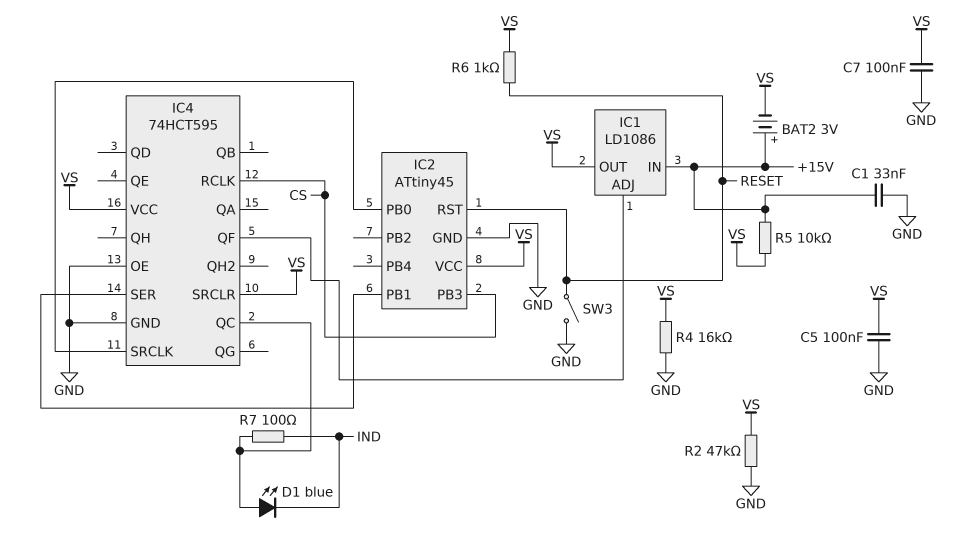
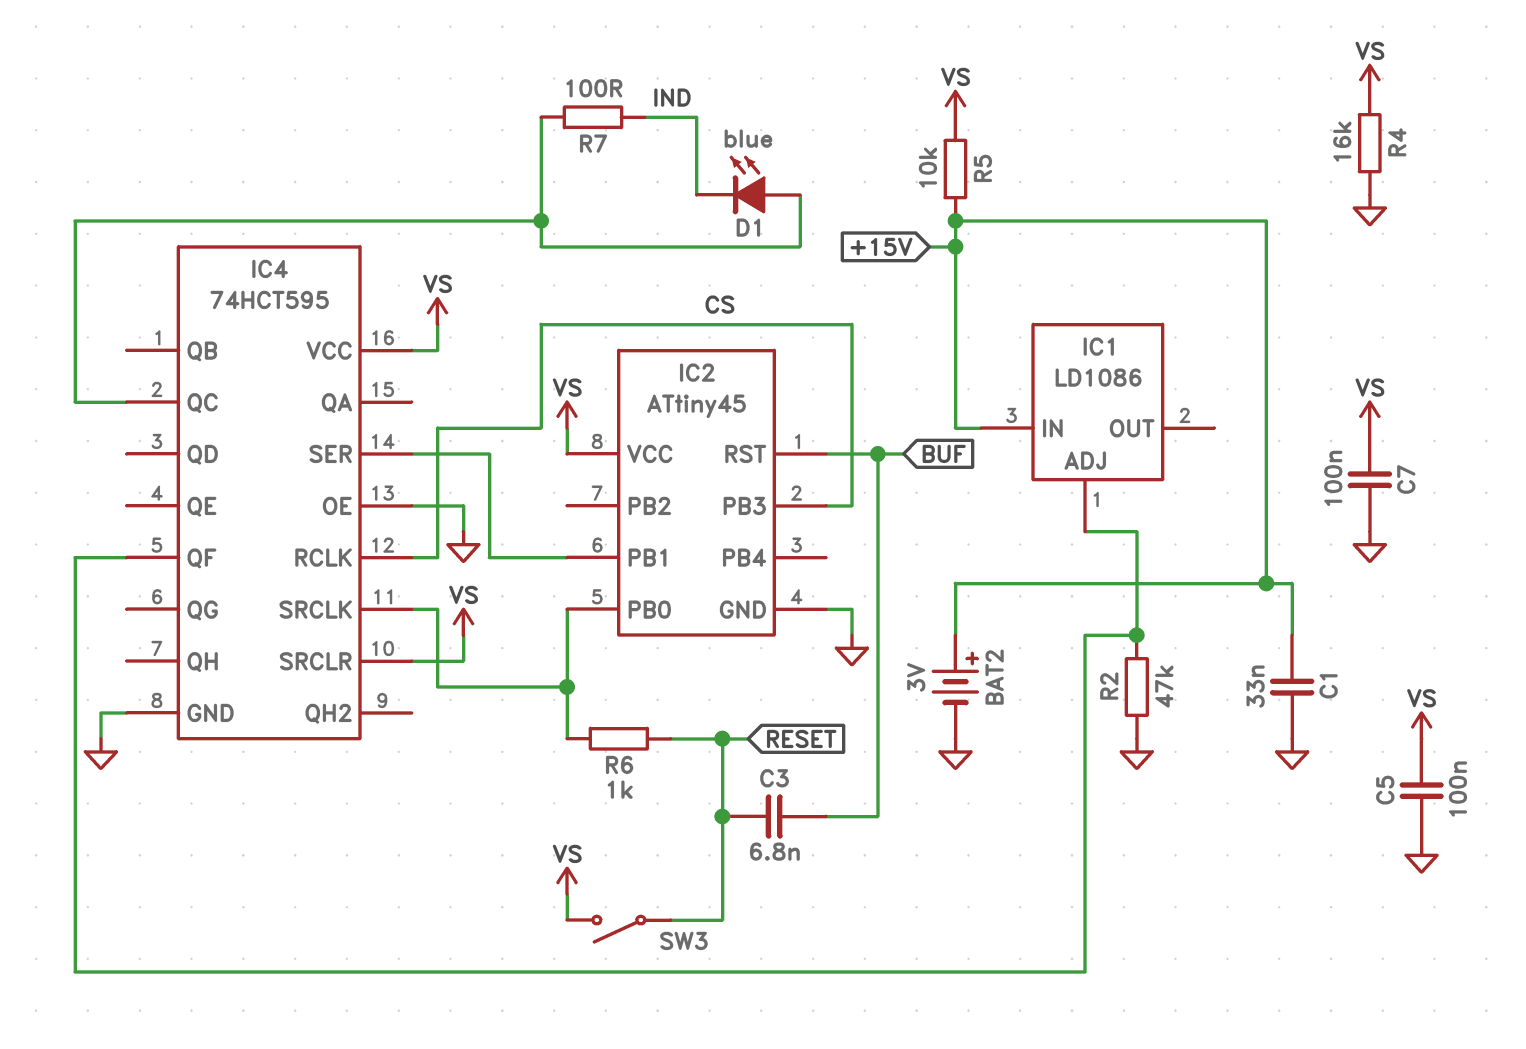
BAT2: 3V (plus +15V, minus VS) -> 3V (plus +15V, minus GND)
C3: none -> 6.8nF (BUF, RESET)
IC1 pin OUT: VS -> none
IC2 pin RST: RESET -> BUF
R2: 47k (GND, VS) -> 47k (GND, IC1/ADJ)
R6: 1k (RESET, VS) -> 1k (IC2/PB0, RESET)
SW3: switch (GND, RESET) -> switch (RESET, VS)

